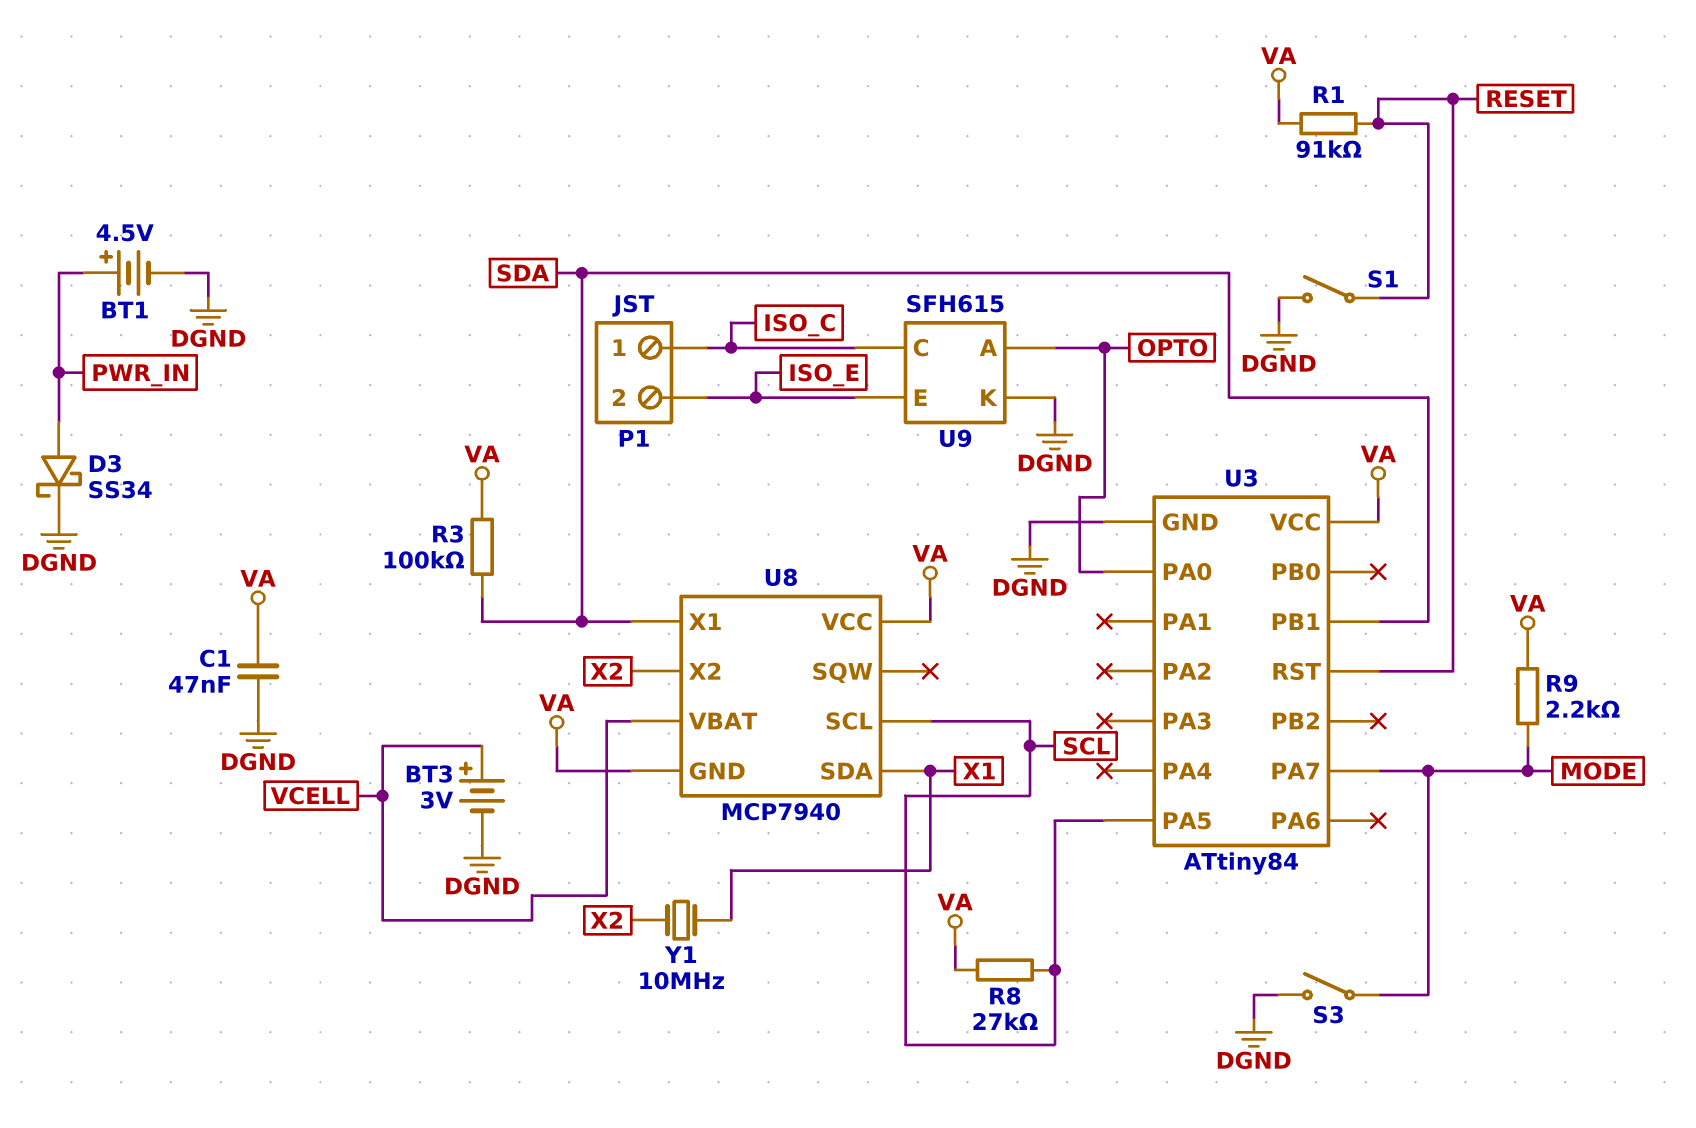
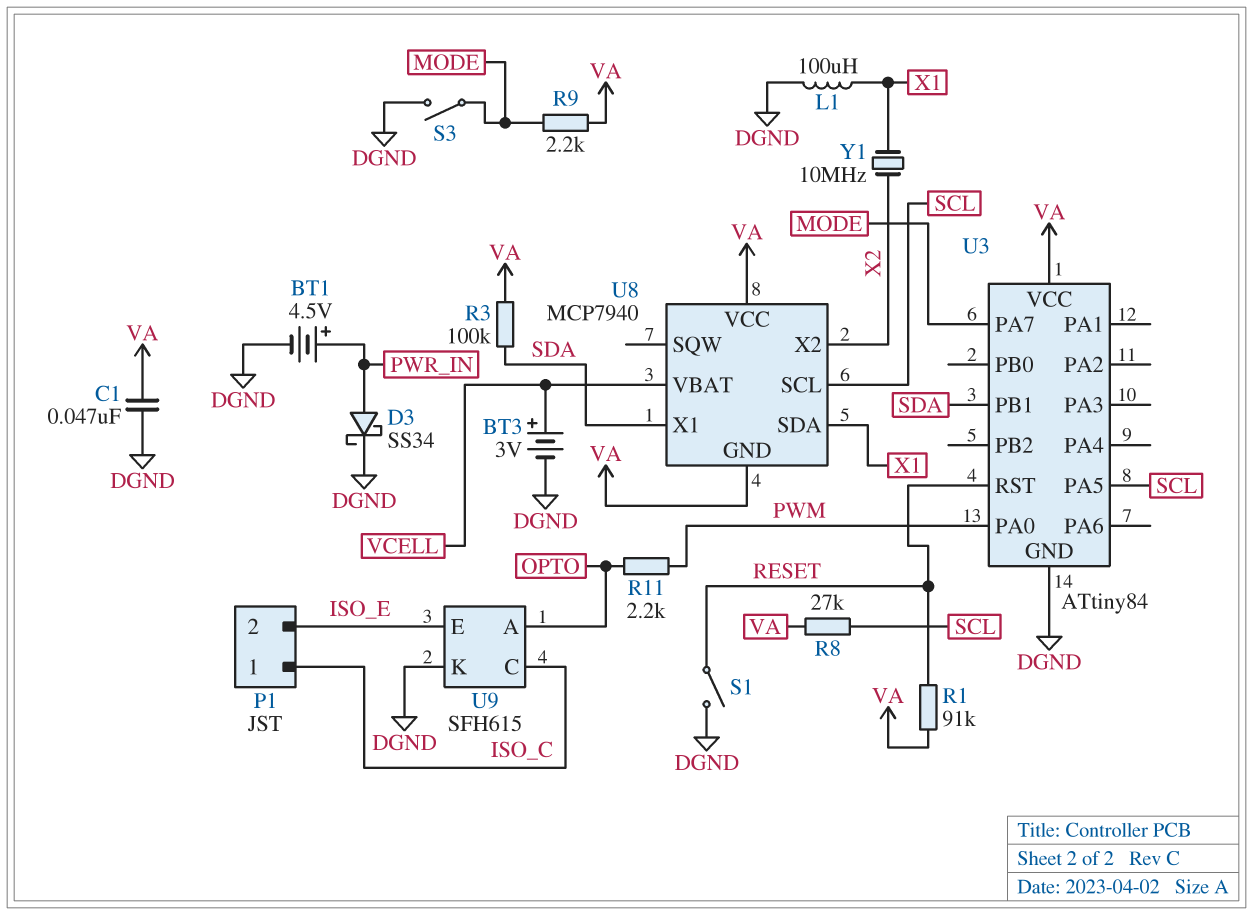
L1: none -> 100uH (DGND, X1)
R11: none -> 2.2k (OPTO, PWM)
U3 pin PA0: OPTO -> PWM

